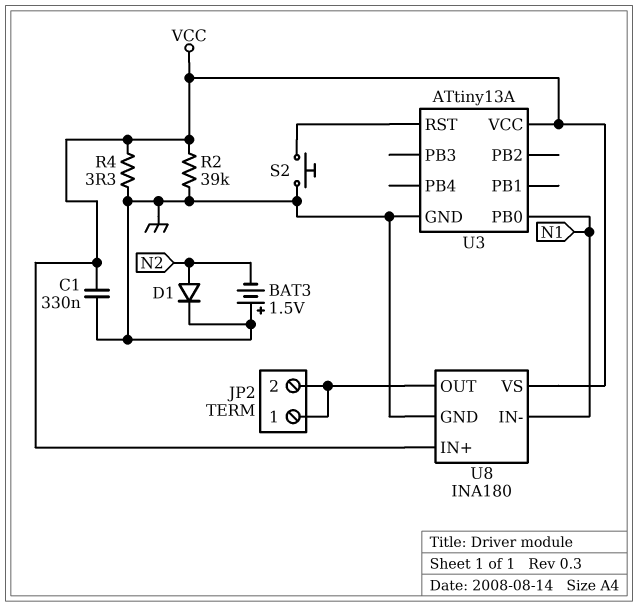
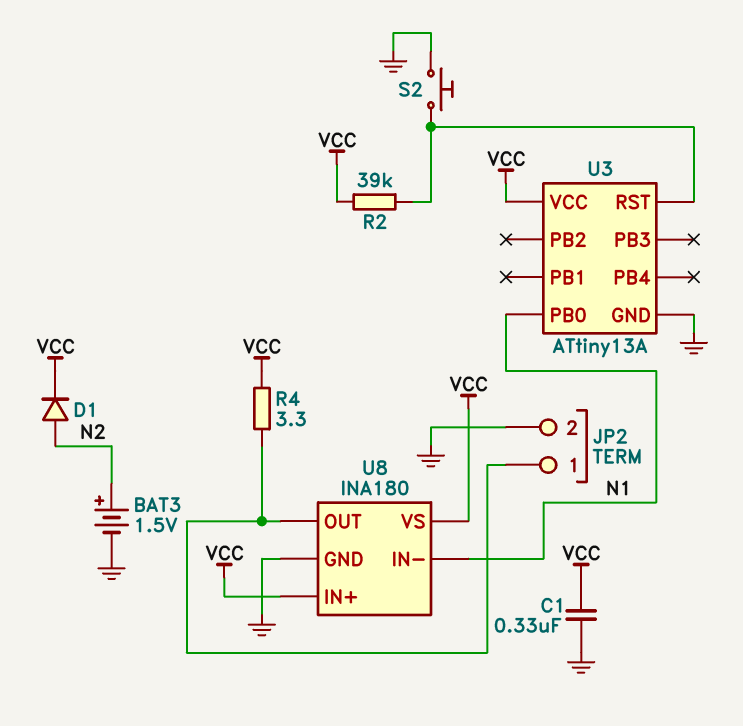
BAT3: 1.5V (plus GND, minus N2) -> 1.5V (plus N2, minus GND)
D1: diode (A N2, K GND) -> diode (A N2, K VCC)
JP2 pin 2: JP2/1 -> GND
R2: 39k (GND, VCC) -> 39k (U3/RST, VCC)
R4: 3.3 (GND, VCC) -> 3.3 (JP2/1, VCC)

